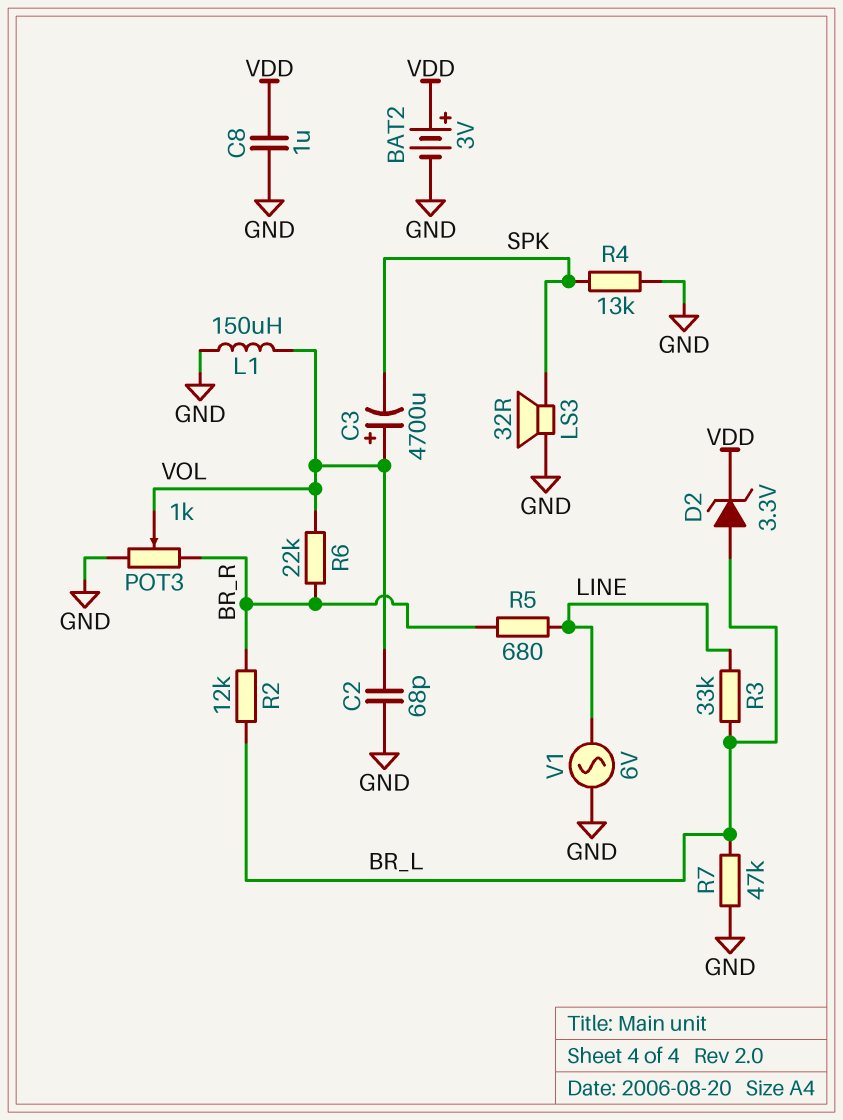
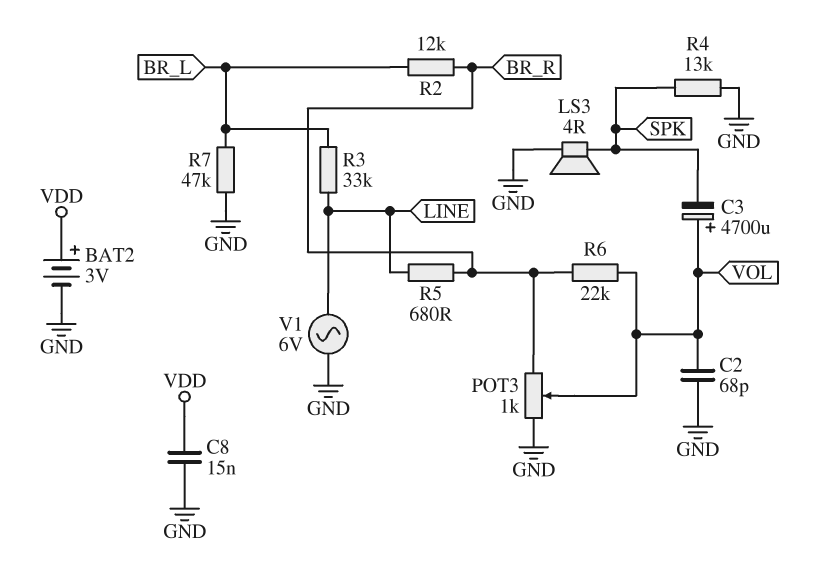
C8: 1uF (GND, VDD) -> 15nF (GND, VDD)
D2: zener 3.3V (A BR_L, K VDD) -> none
L1: 150uH (GND, VOL) -> none
LS3: speaker 32R (GND, SPK) -> speaker 4R (GND, SPK)

